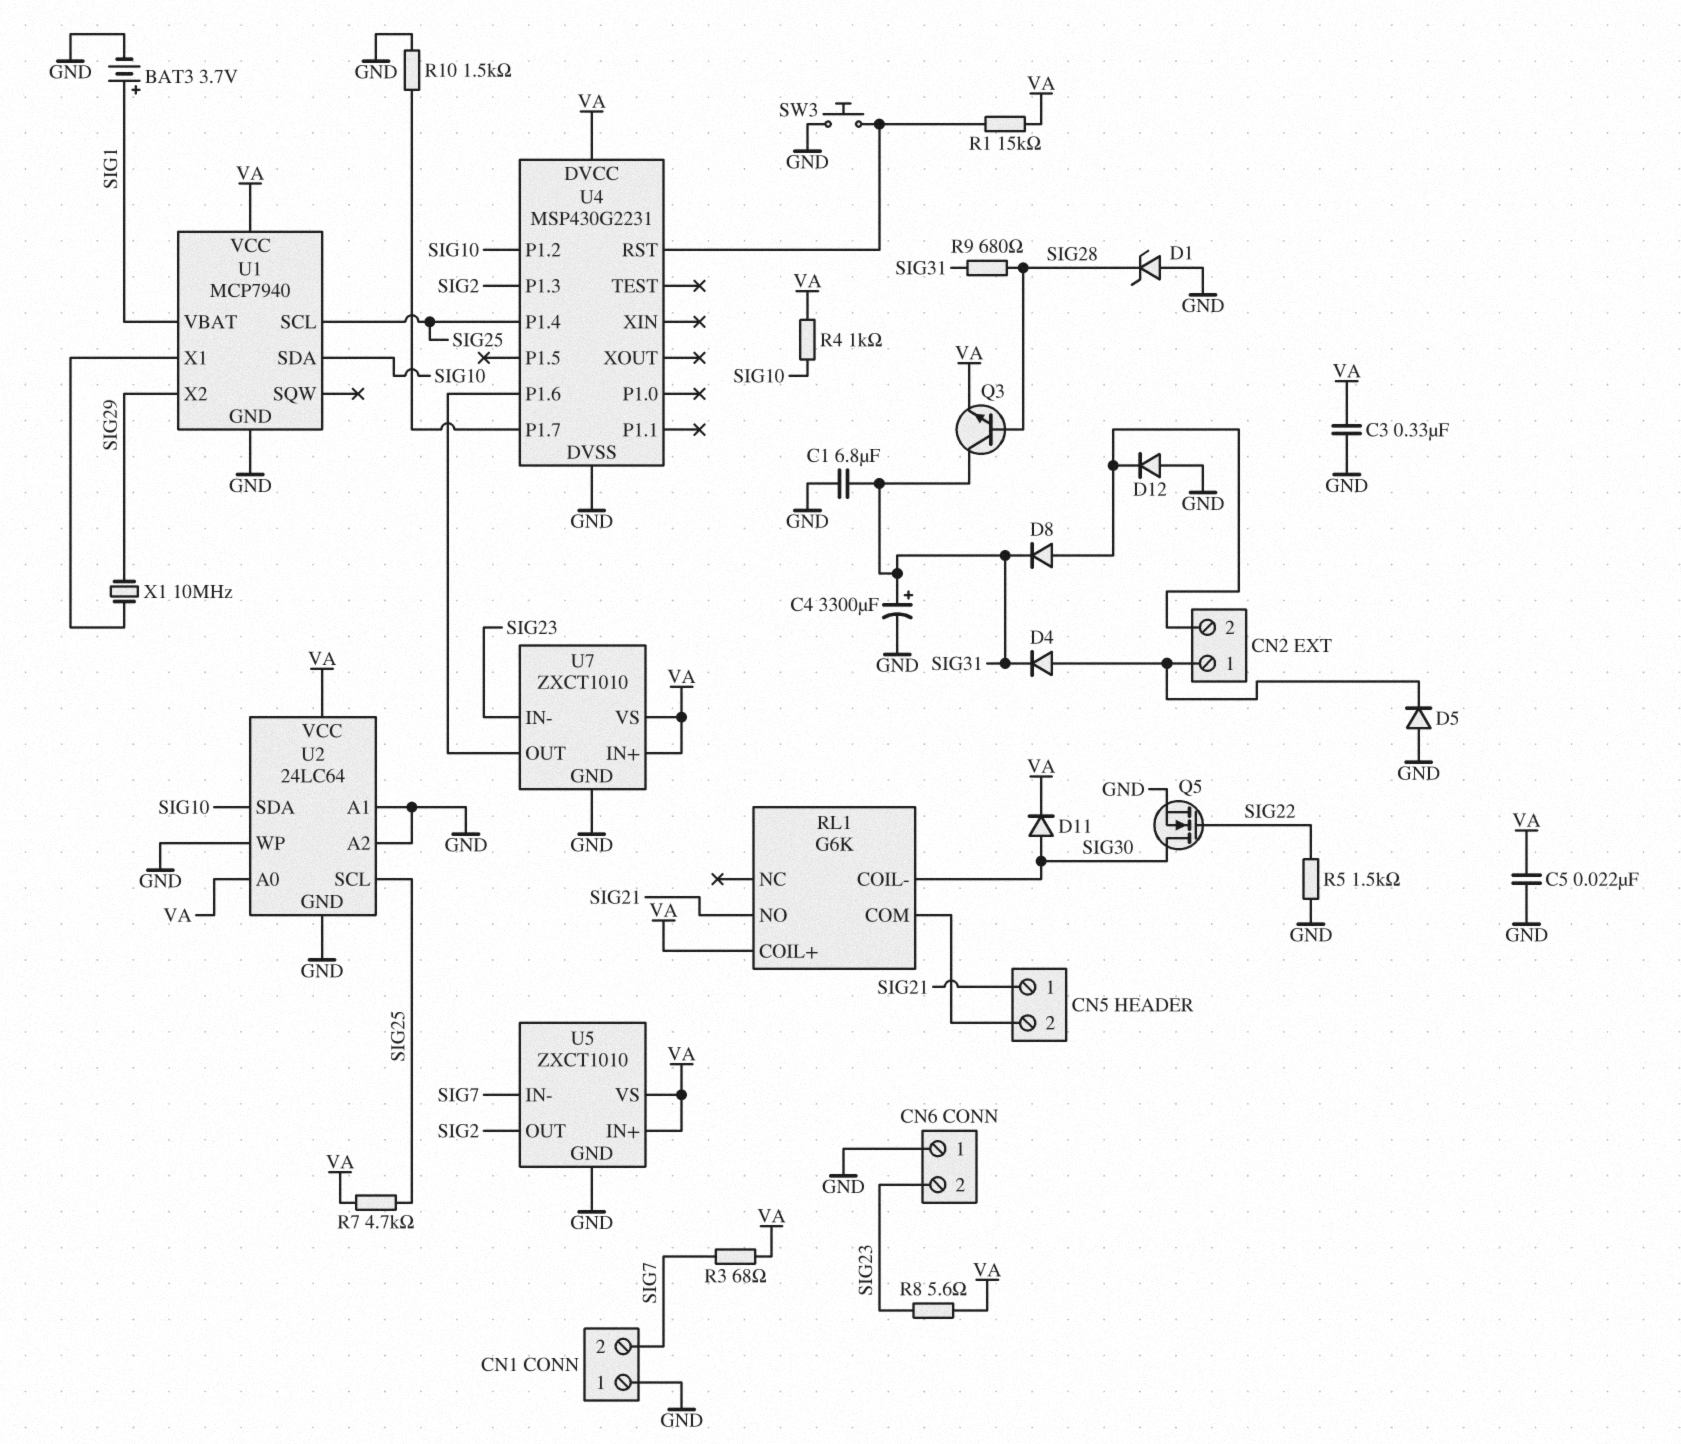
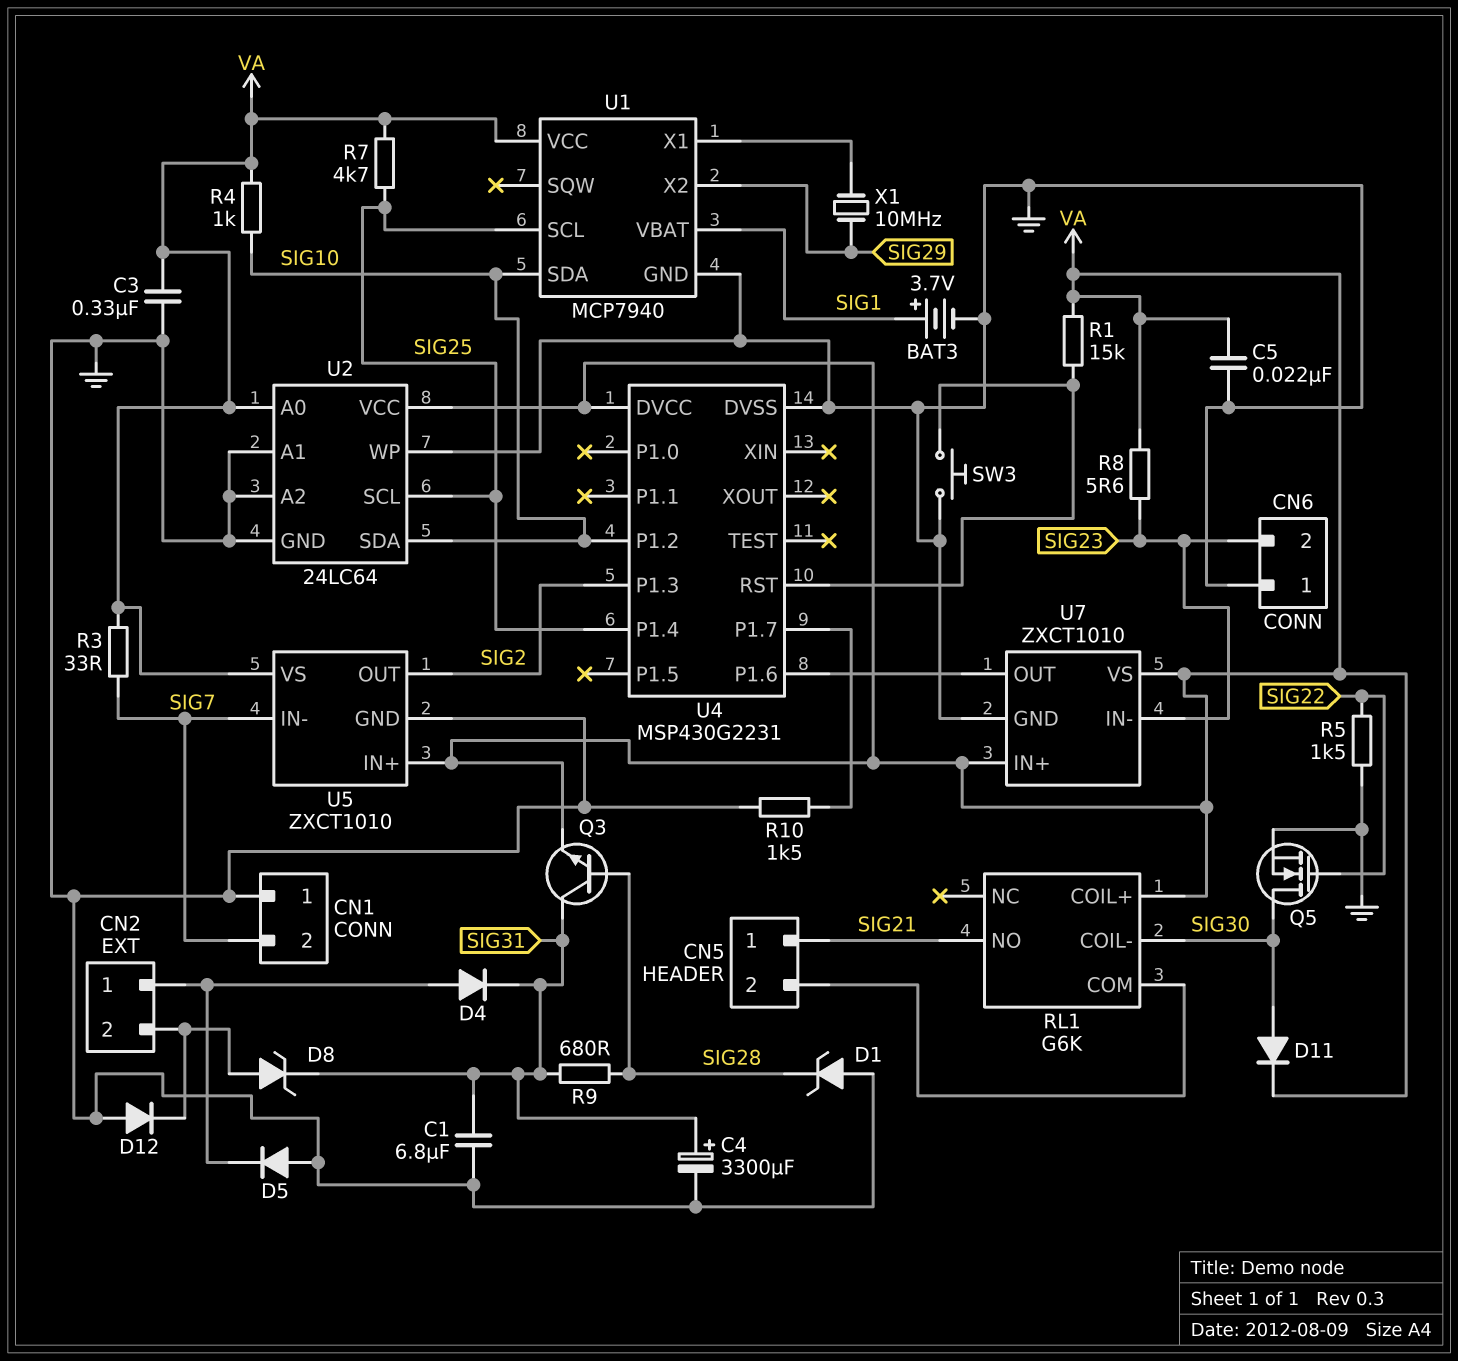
D8: diode (A CN2/2, K SIG31) -> zener (A CN2/2, K SIG31)
R3: 68 (SIG7, VA) -> 33 (SIG7, VA)

